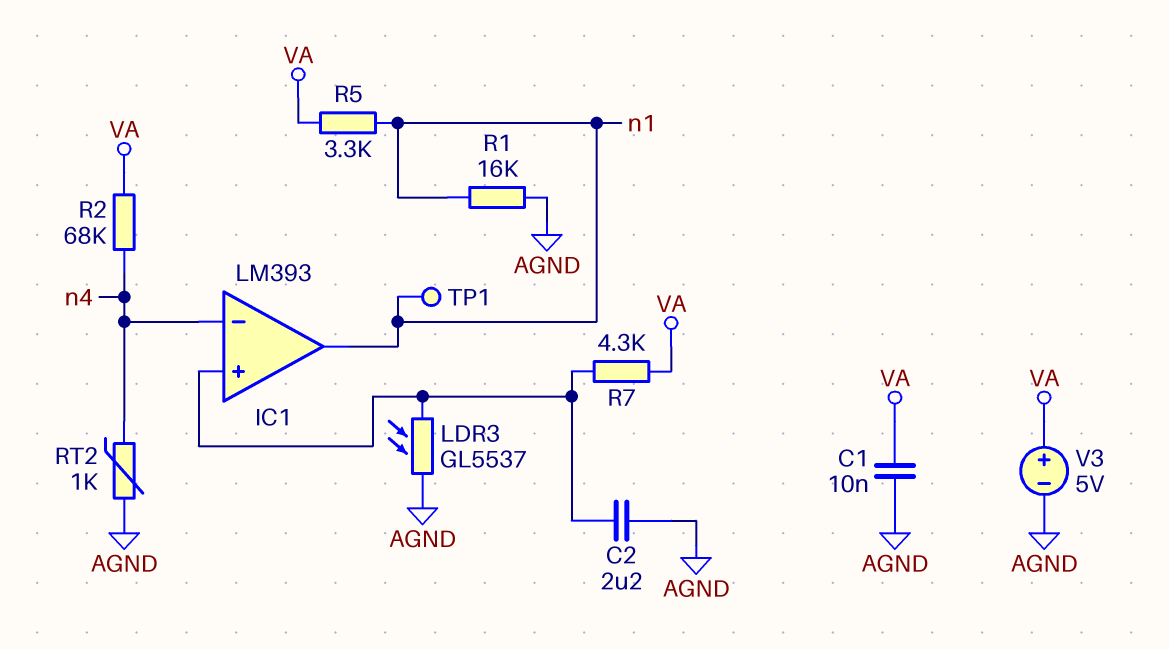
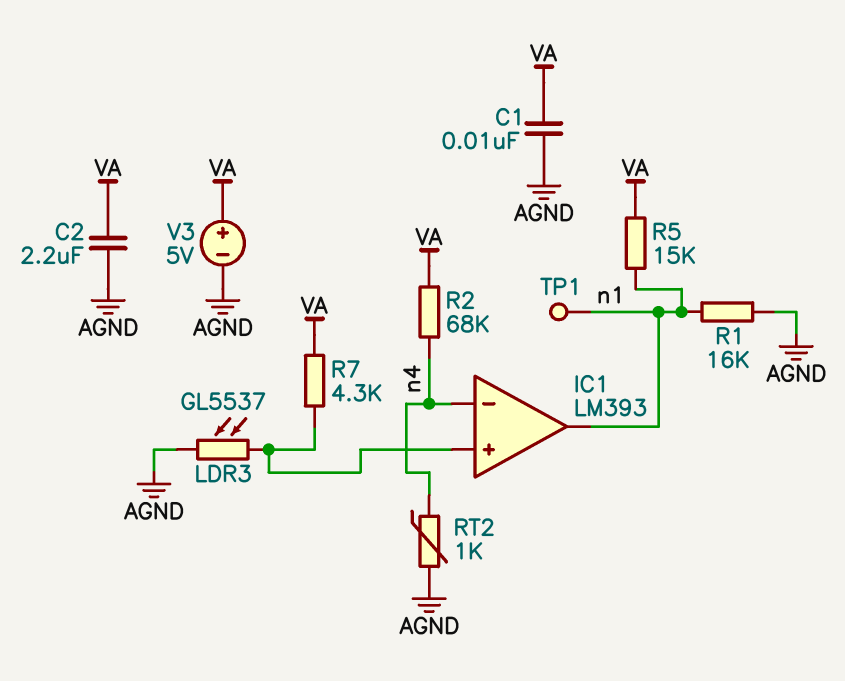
C2: 2.2uF (AGND, IC1/in+) -> 2.2uF (AGND, VA)
R5: 3.3k (VA, n1) -> 15k (VA, n1)

